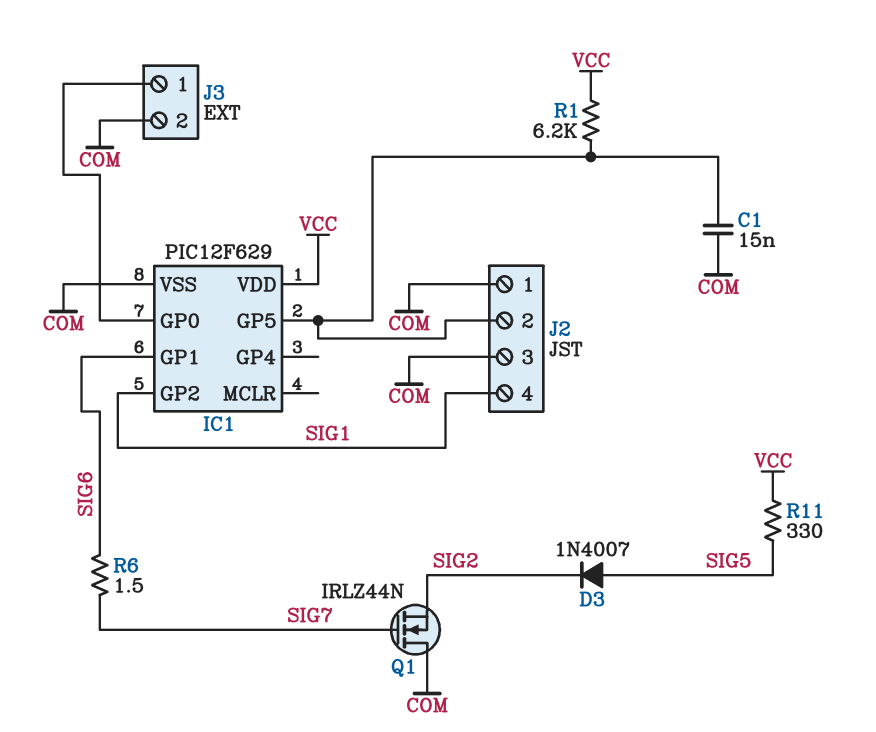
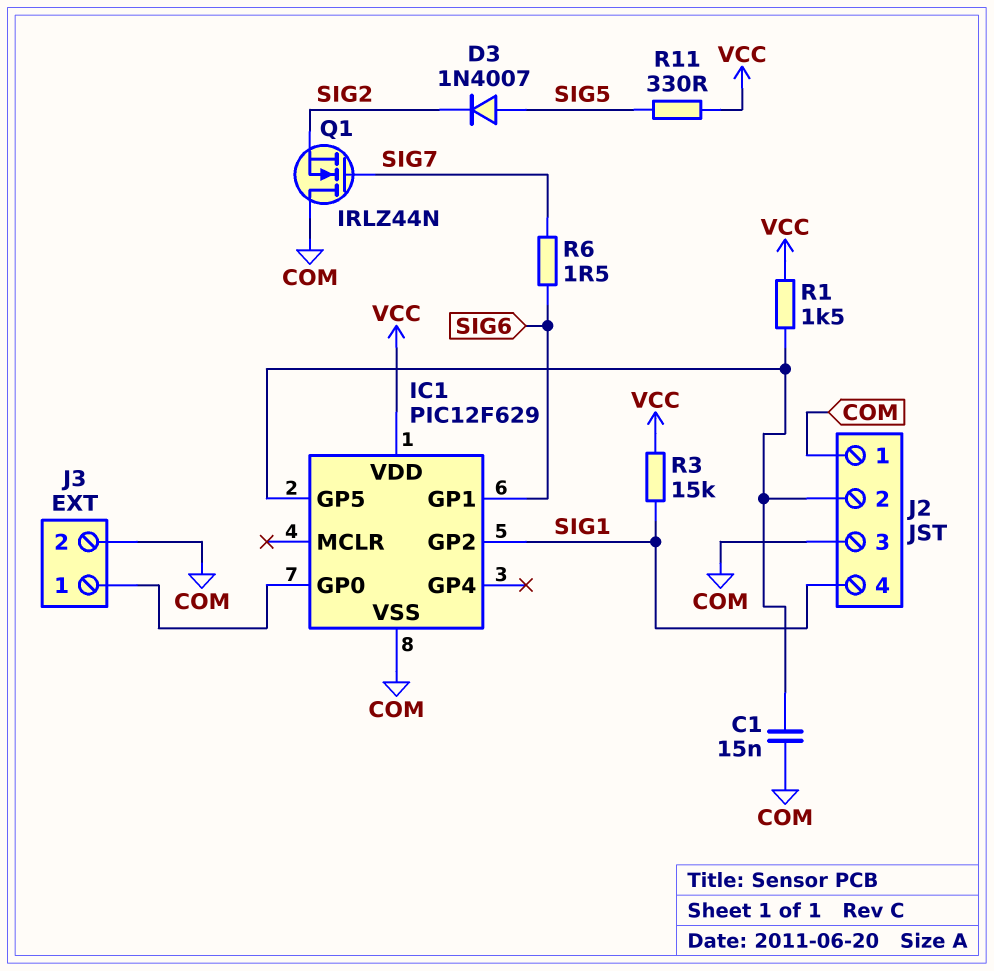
R1: 6.2k (IC1/GP5, VCC) -> 1.5k (IC1/GP5, VCC)
R3: none -> 15k (SIG1, VCC)

